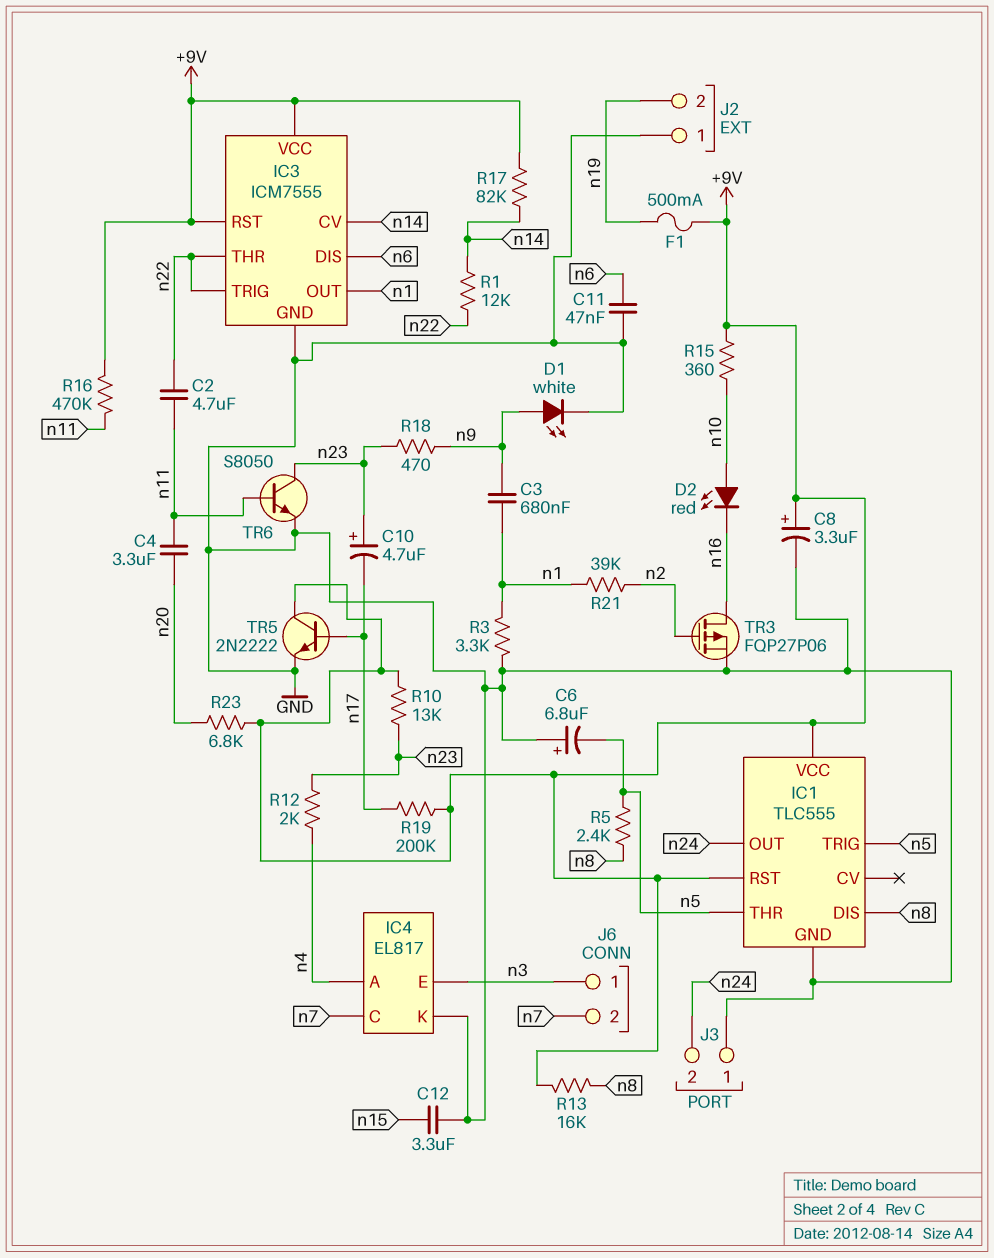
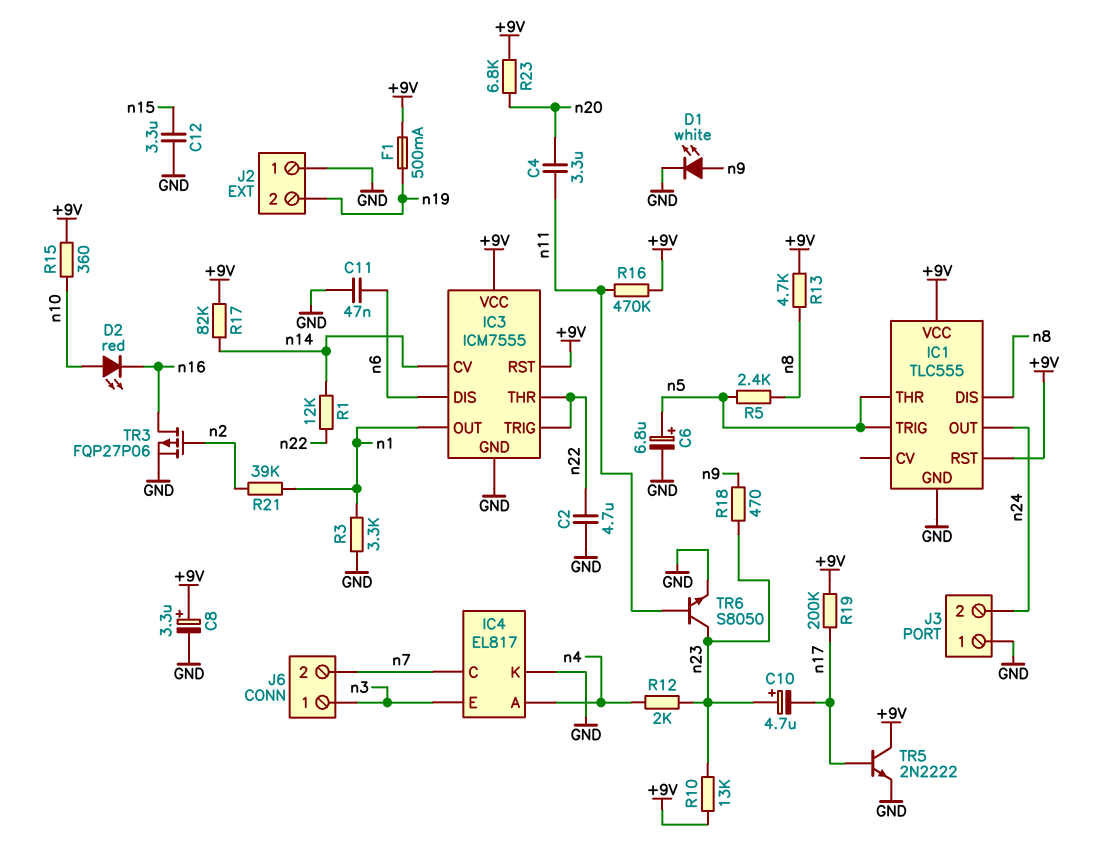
C2: 4.7uF (n11, n22) -> 4.7uF (GND, n22)
C3: 680nF (n1, n9) -> none
C6: 6.8uF (plus GND, minus n5) -> 6.8uF (plus n5, minus GND)
R13: 16k (+9V, n8) -> 4.7k (+9V, n8)

